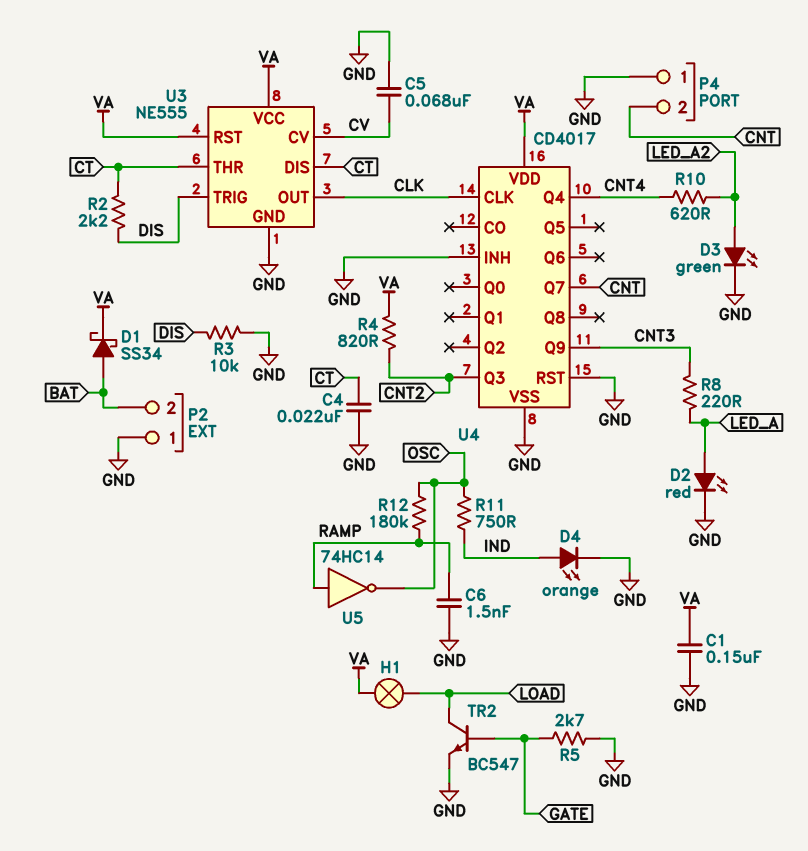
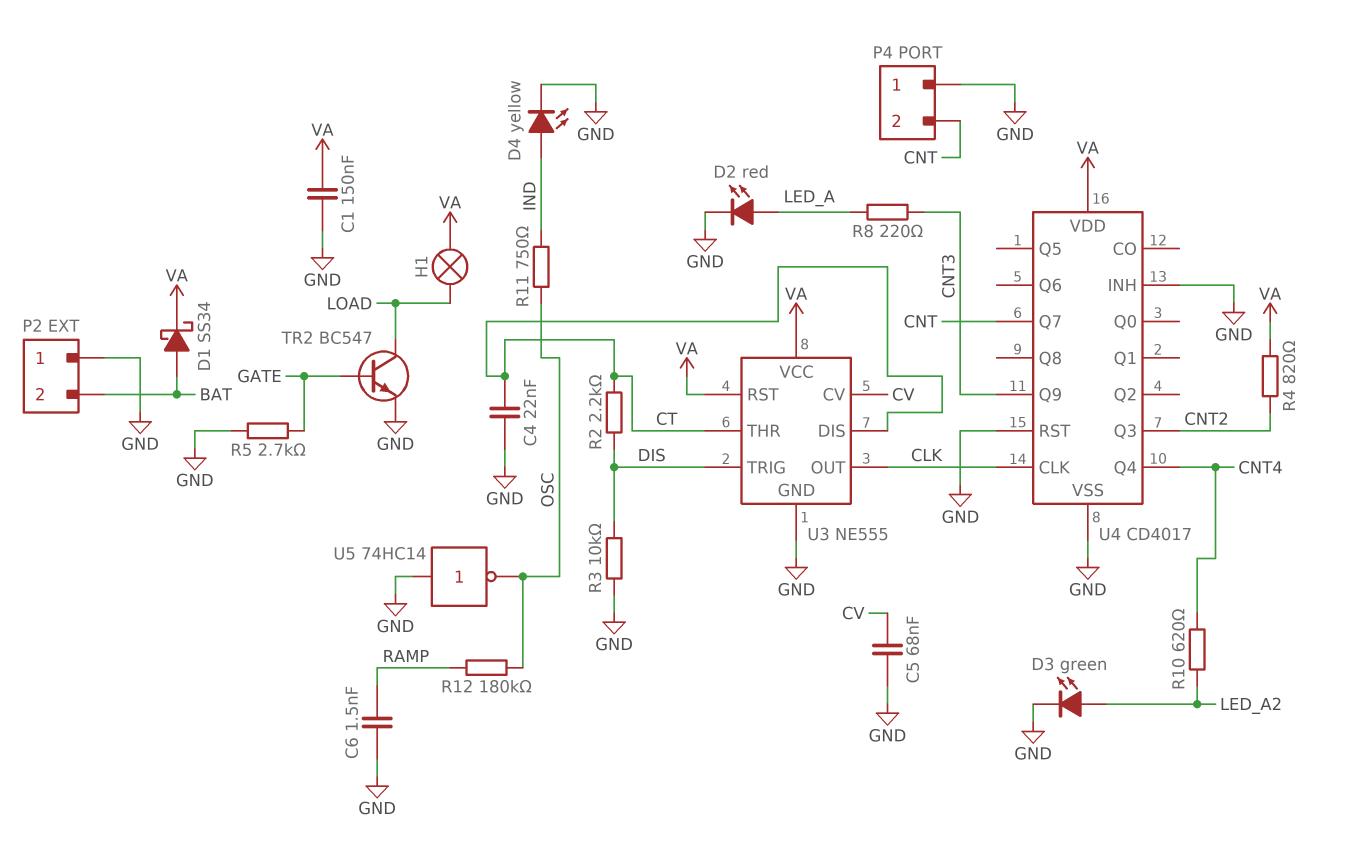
D4: LED orange (A IND, K GND) -> LED yellow (A IND, K GND)
U5: NOT 74HC14 (in RAMP, out OSC) -> NOT 74HC14 (in GND, out OSC)

